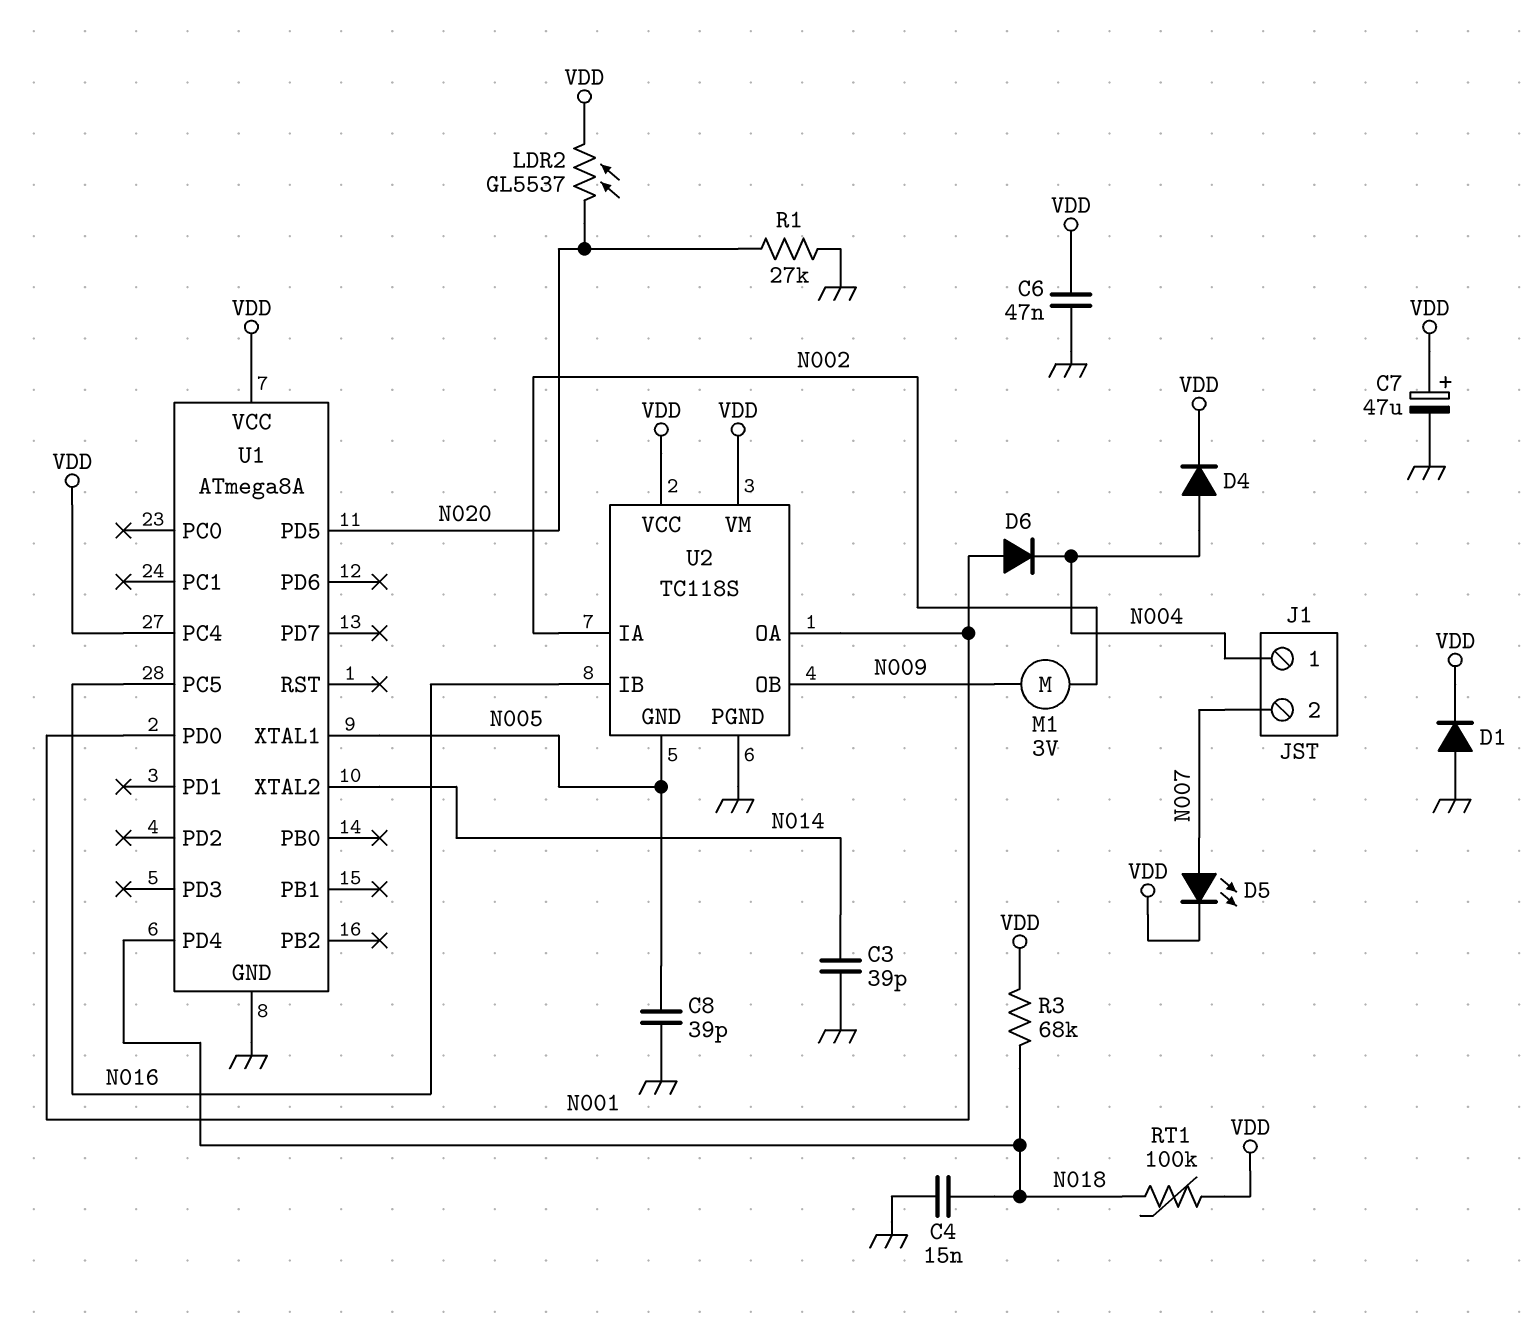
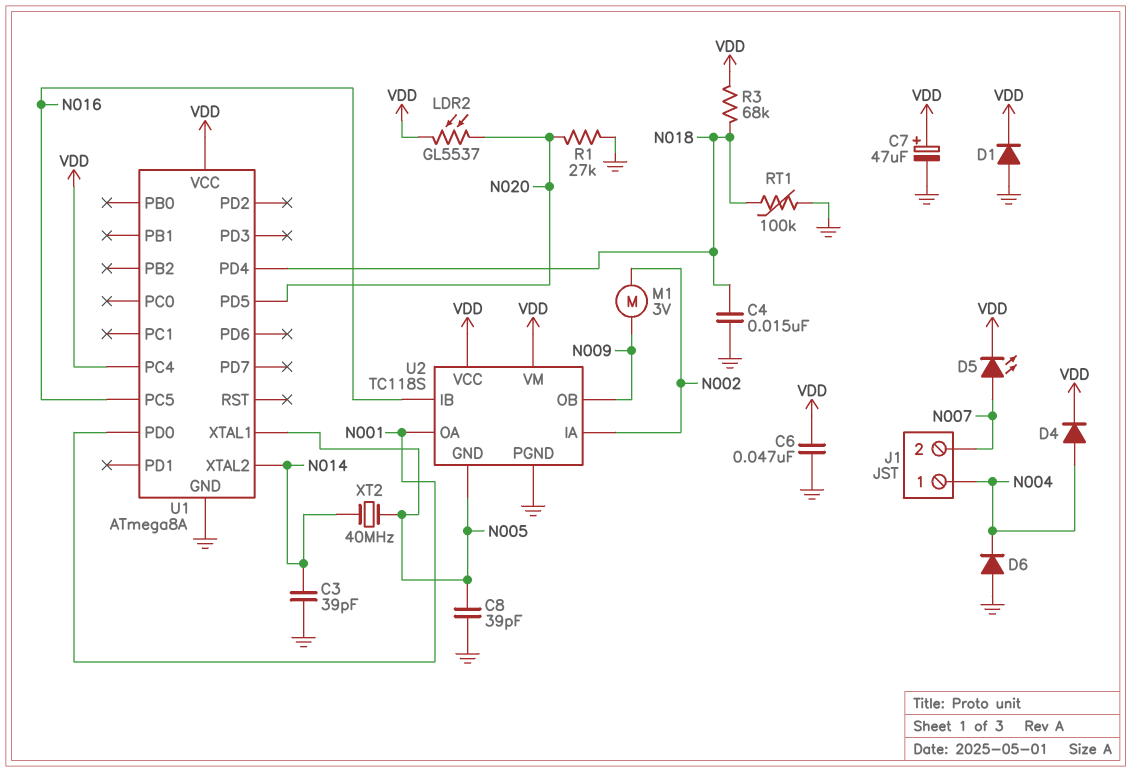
D6: diode (A N001, K N004) -> diode (A GND, K N004)
RT1: 100k (N018, VDD) -> 100k (GND, N018)
XT2: none -> 40MHz (N005, N014)

